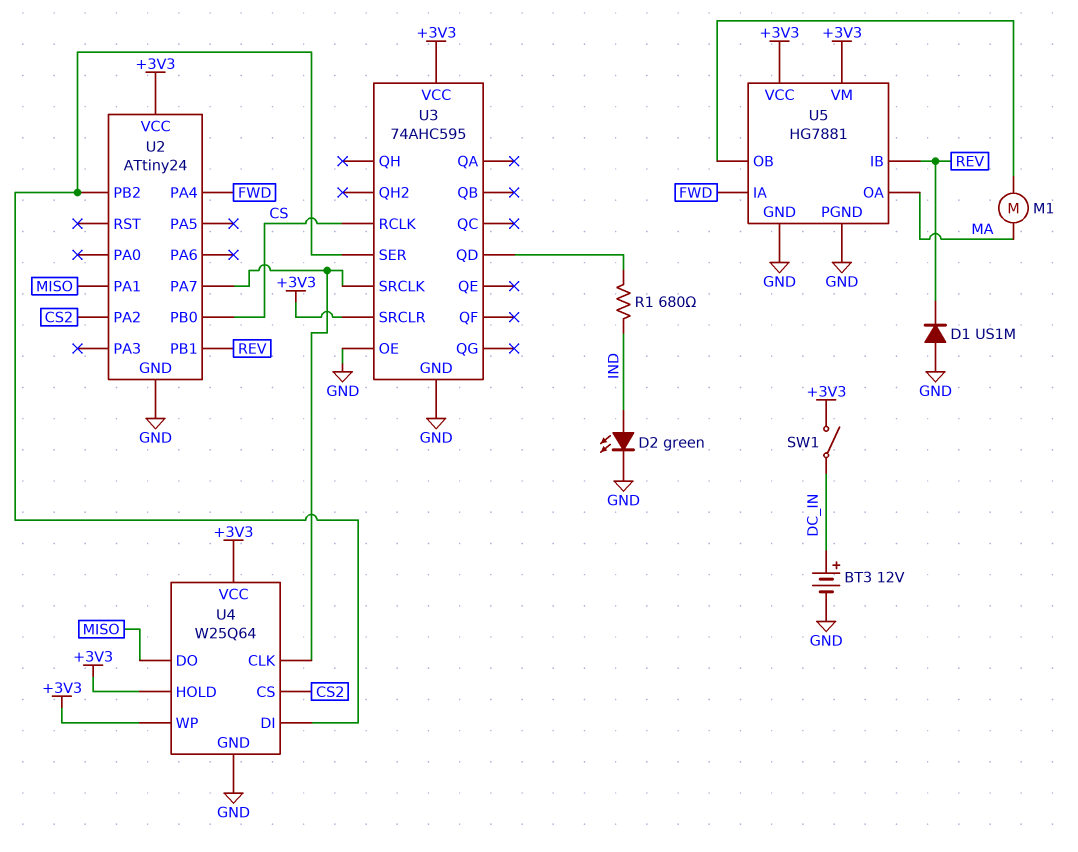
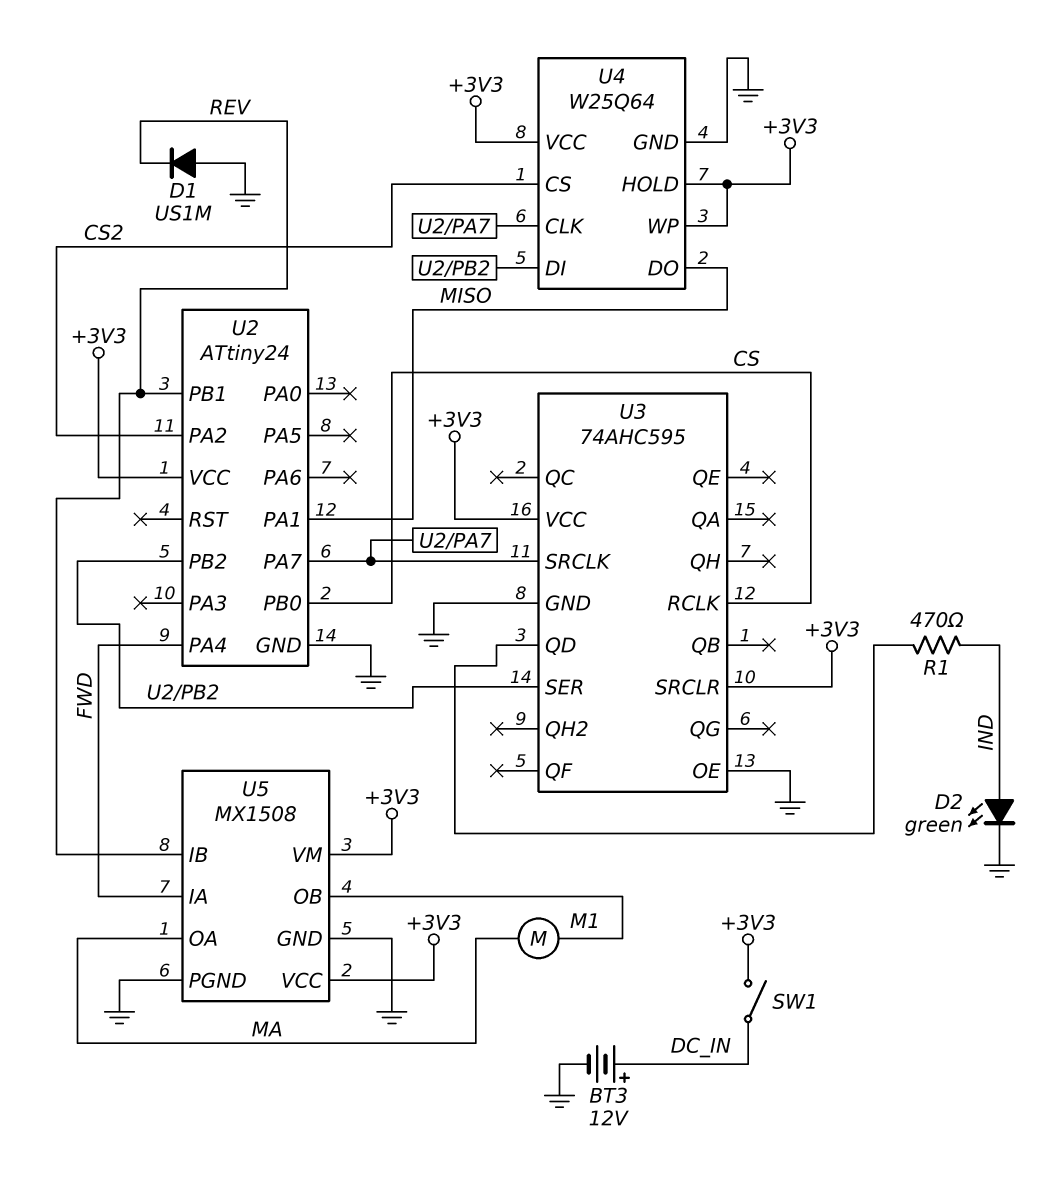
R1: 680 (IND, U3/QD) -> 470 (IND, U3/QD)
U5: HG7881 -> MX1508

